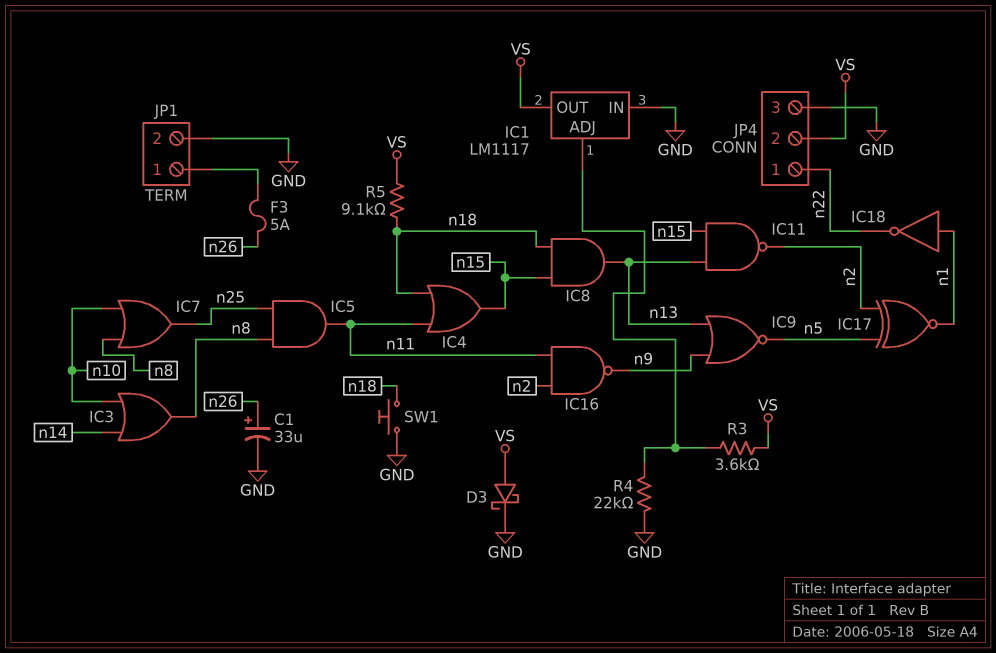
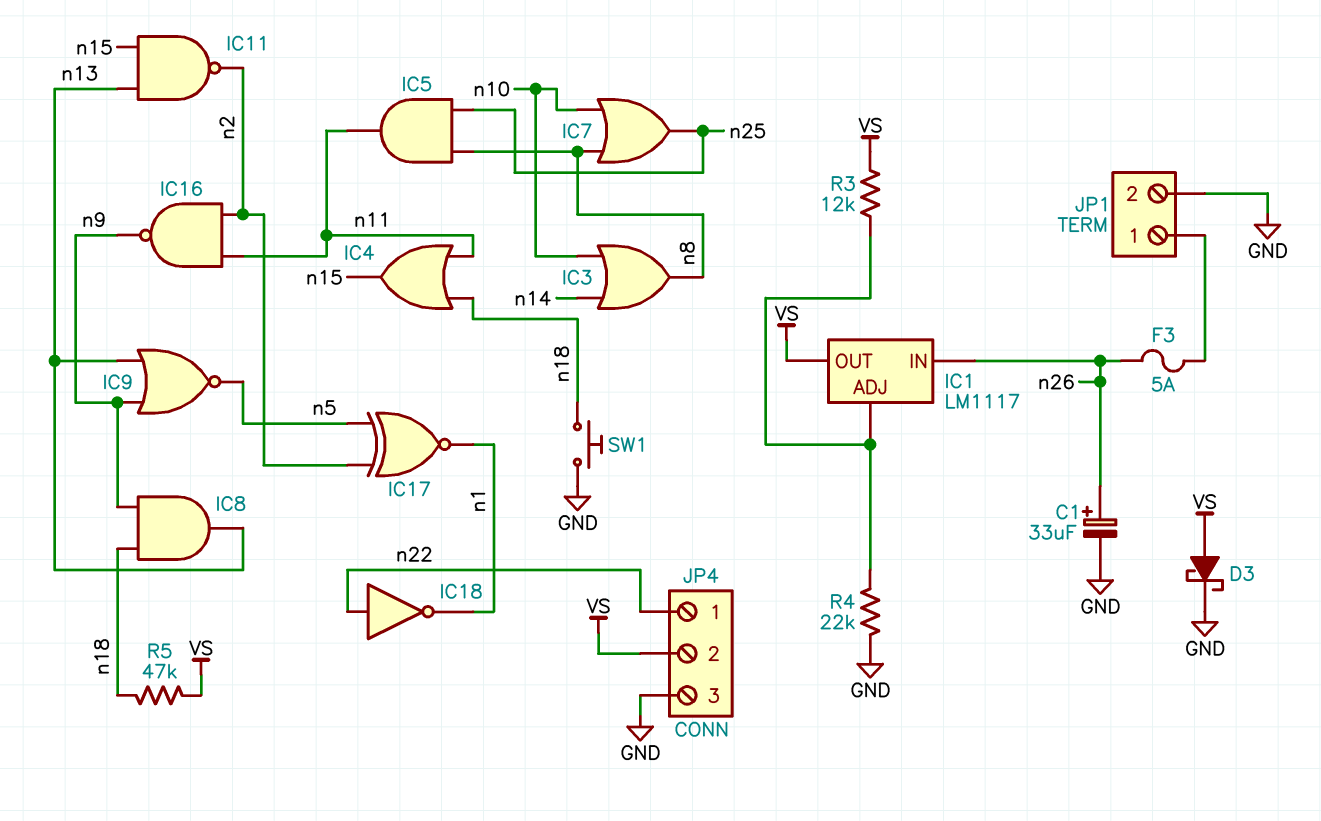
IC1 pin IN: GND -> n26
IC8: AND (in n15, in n18, out n13) -> AND (in n9, in n18, out n13)
IC18: NOT (in n1, out n22) -> NOT (in n22, out n1)
R3: 3.6k (IC1/ADJ, VS) -> 12k (IC1/ADJ, VS)
R5: 9.1k (VS, n18) -> 47k (VS, n18)

